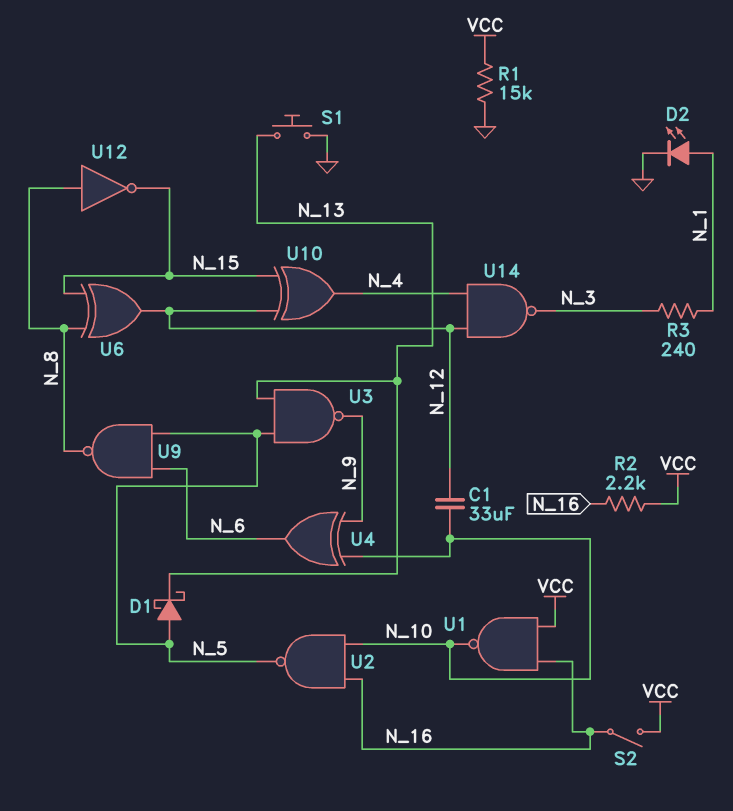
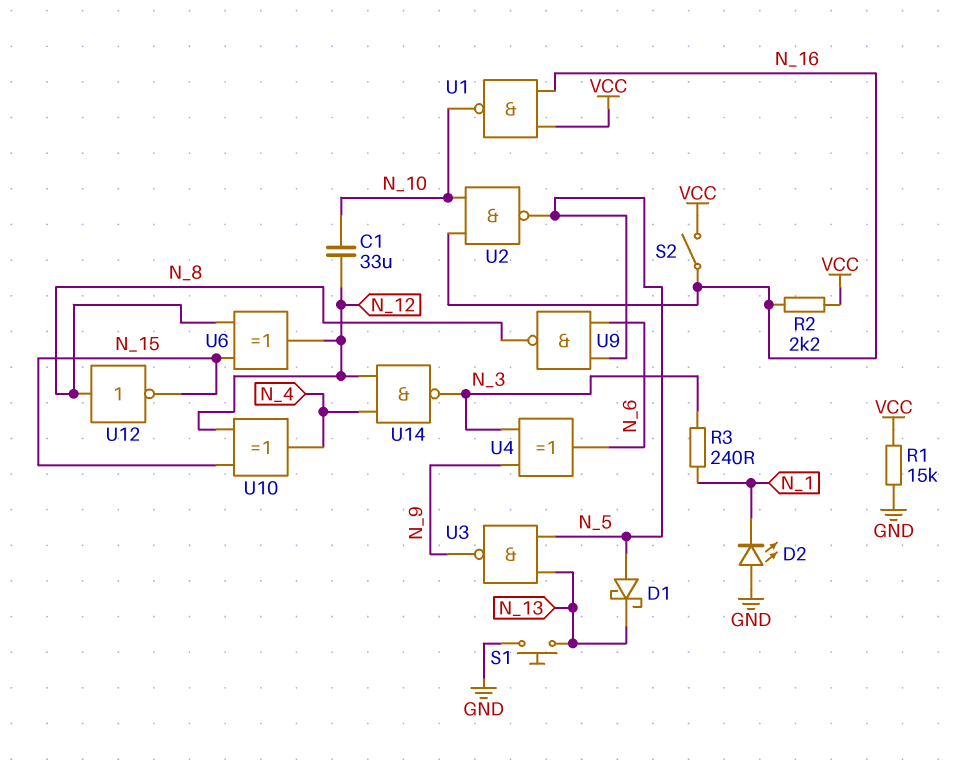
D2: LED (A N_1, K GND) -> LED (A GND, K N_1)
U4: XOR (in N_9, in N_10, out N_6) -> XOR (in N_3, in N_9, out N_6)

